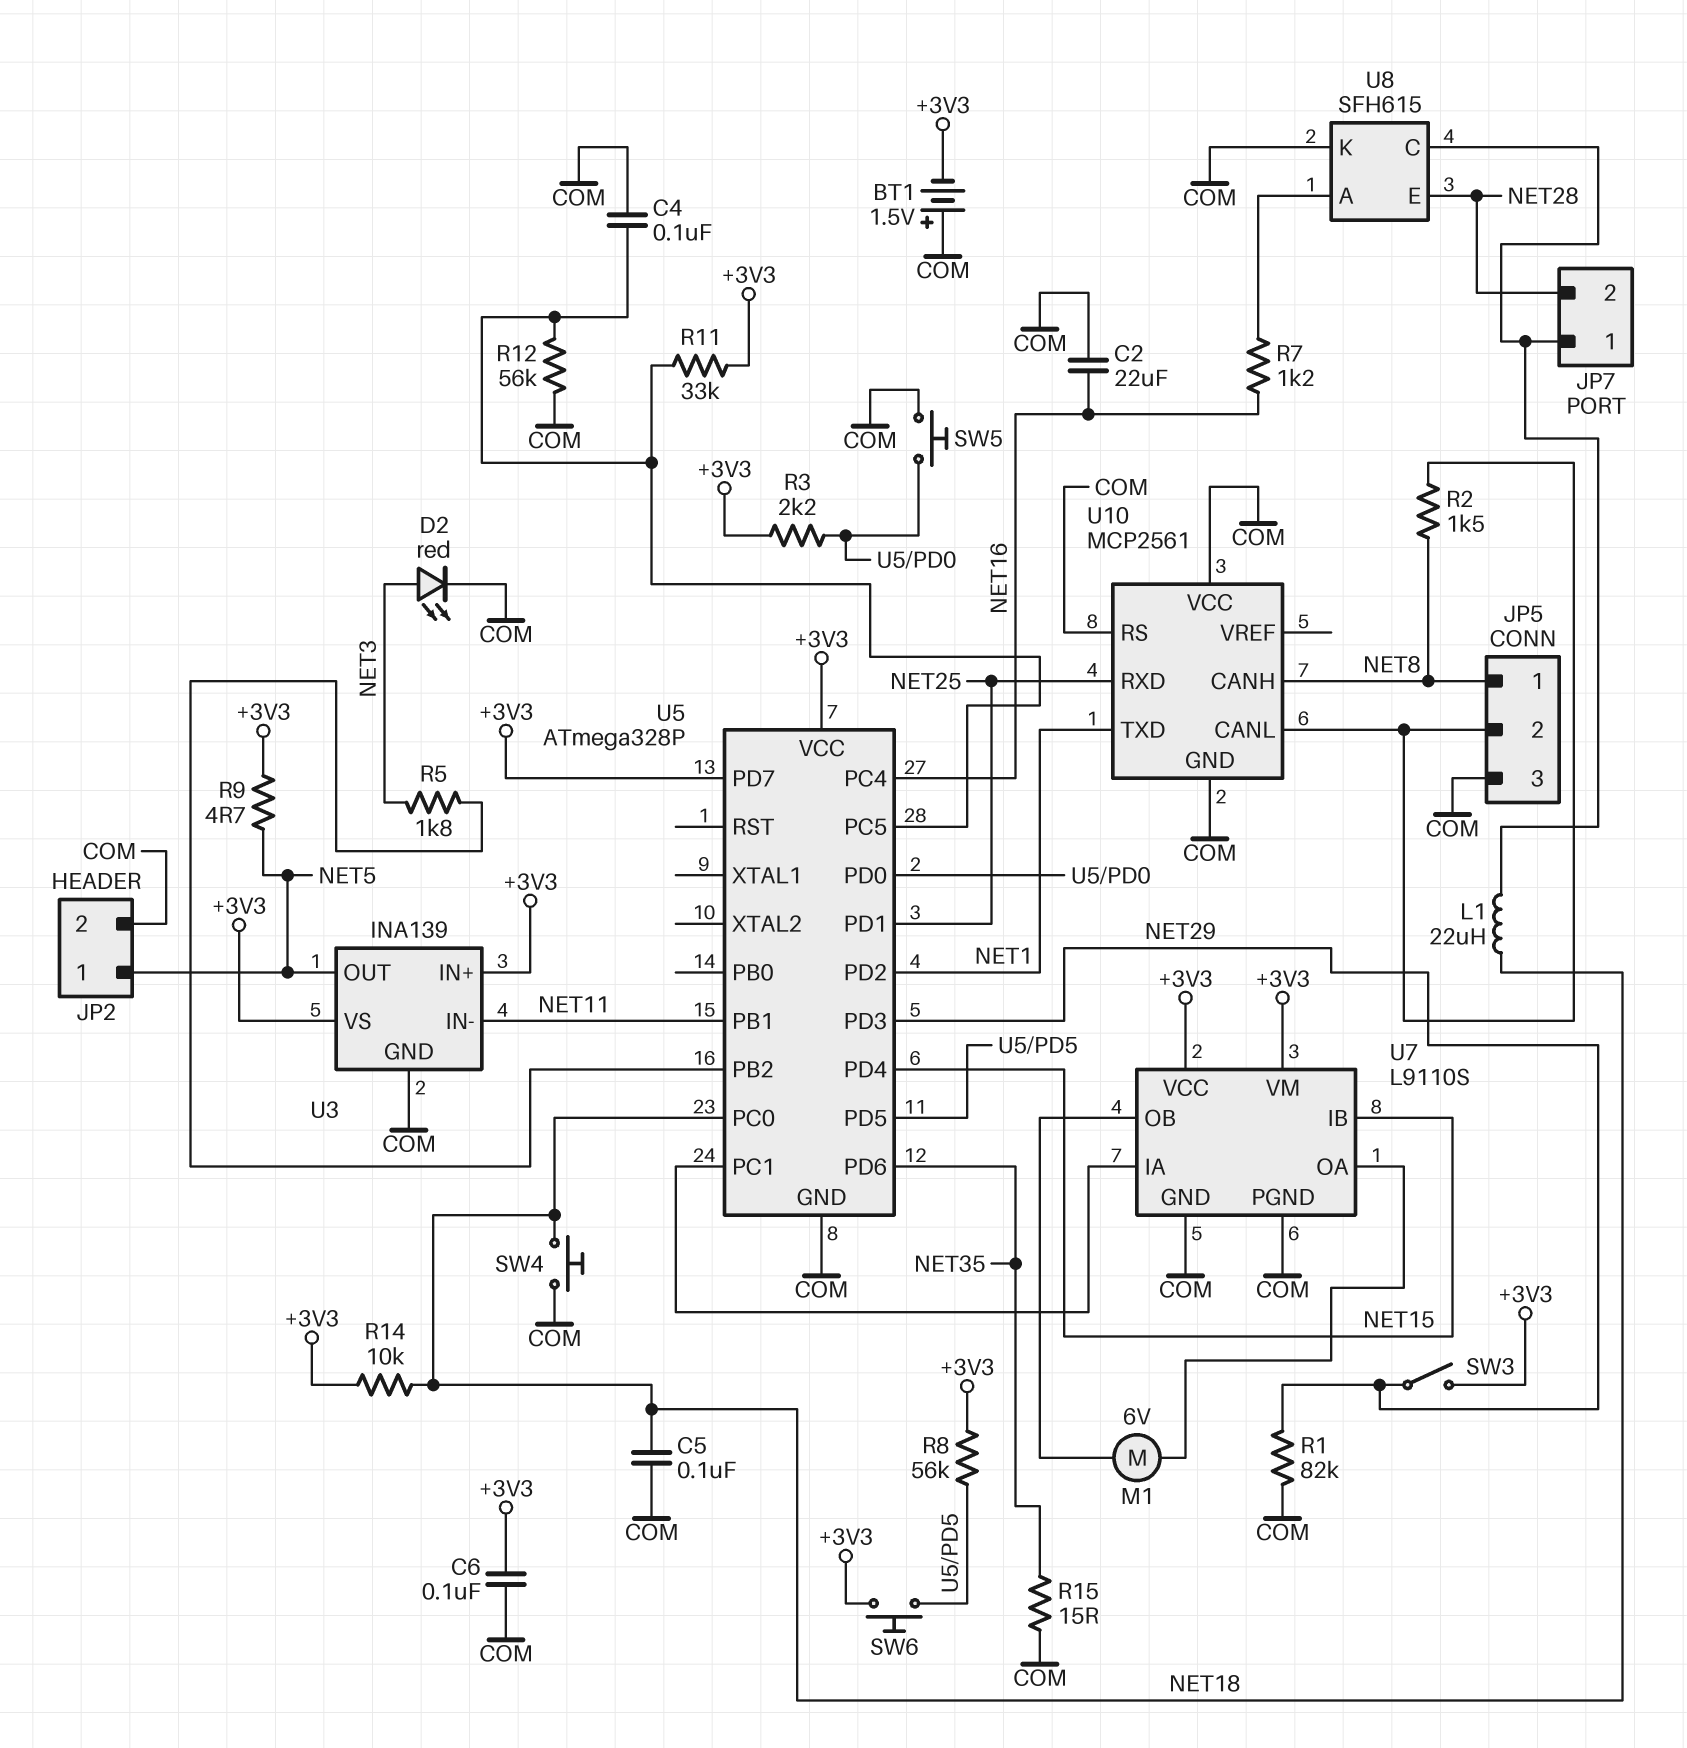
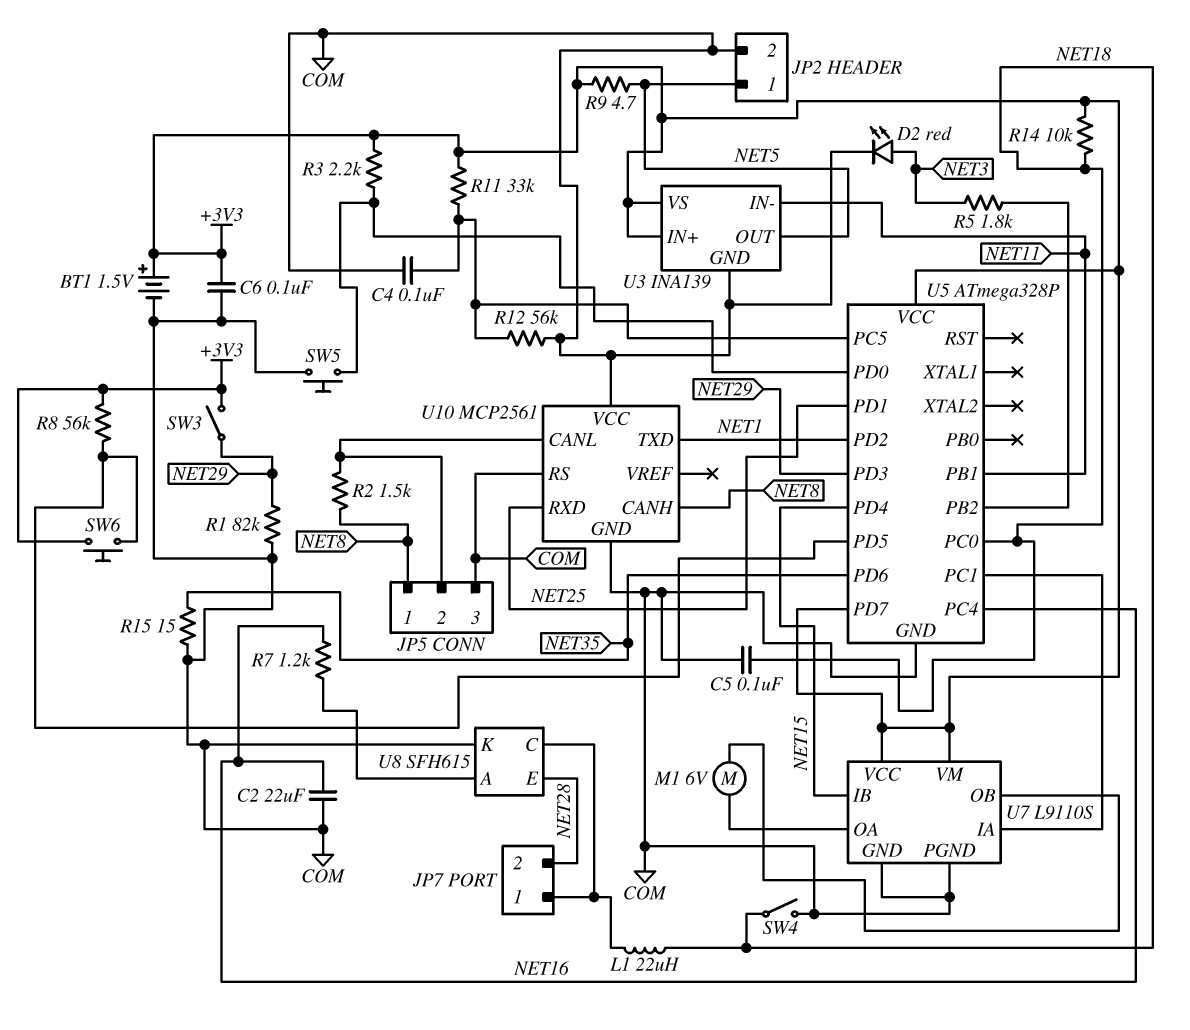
BT1: 1.5V (plus COM, minus +3V3) -> 1.5V (plus +3V3, minus COM)
SW4: button (COM, NET18) -> switch (COM, NET18)

